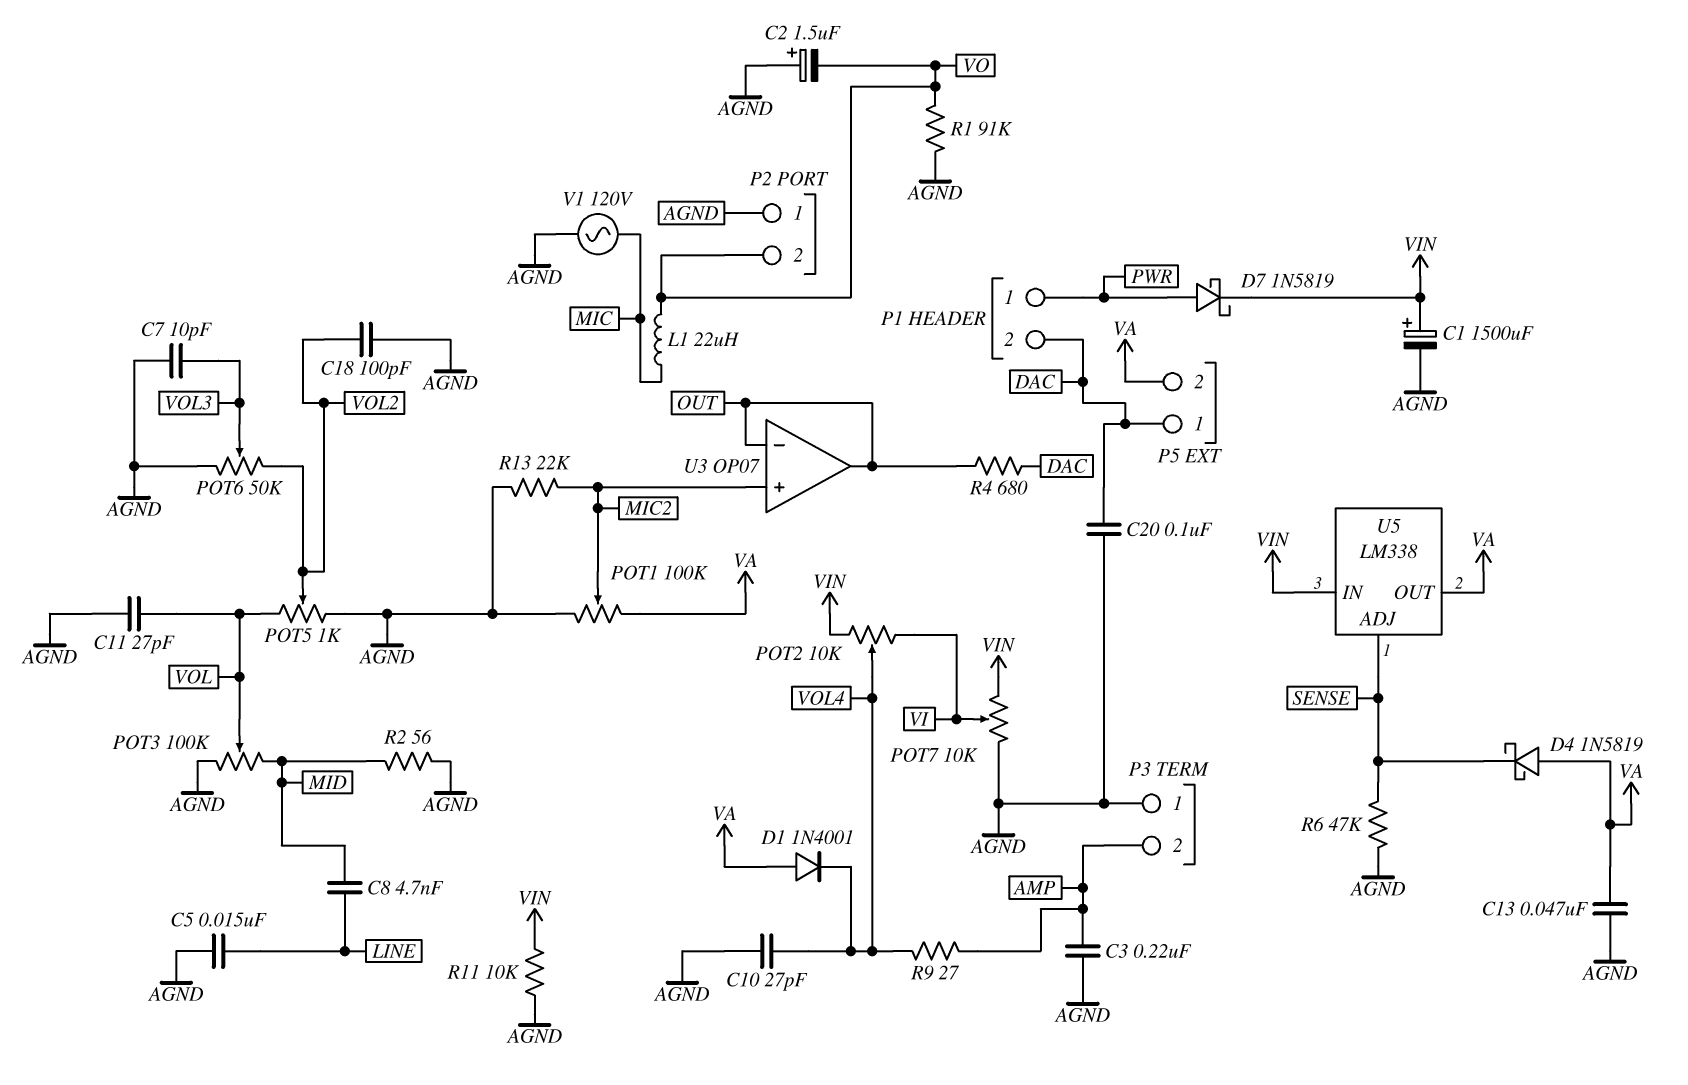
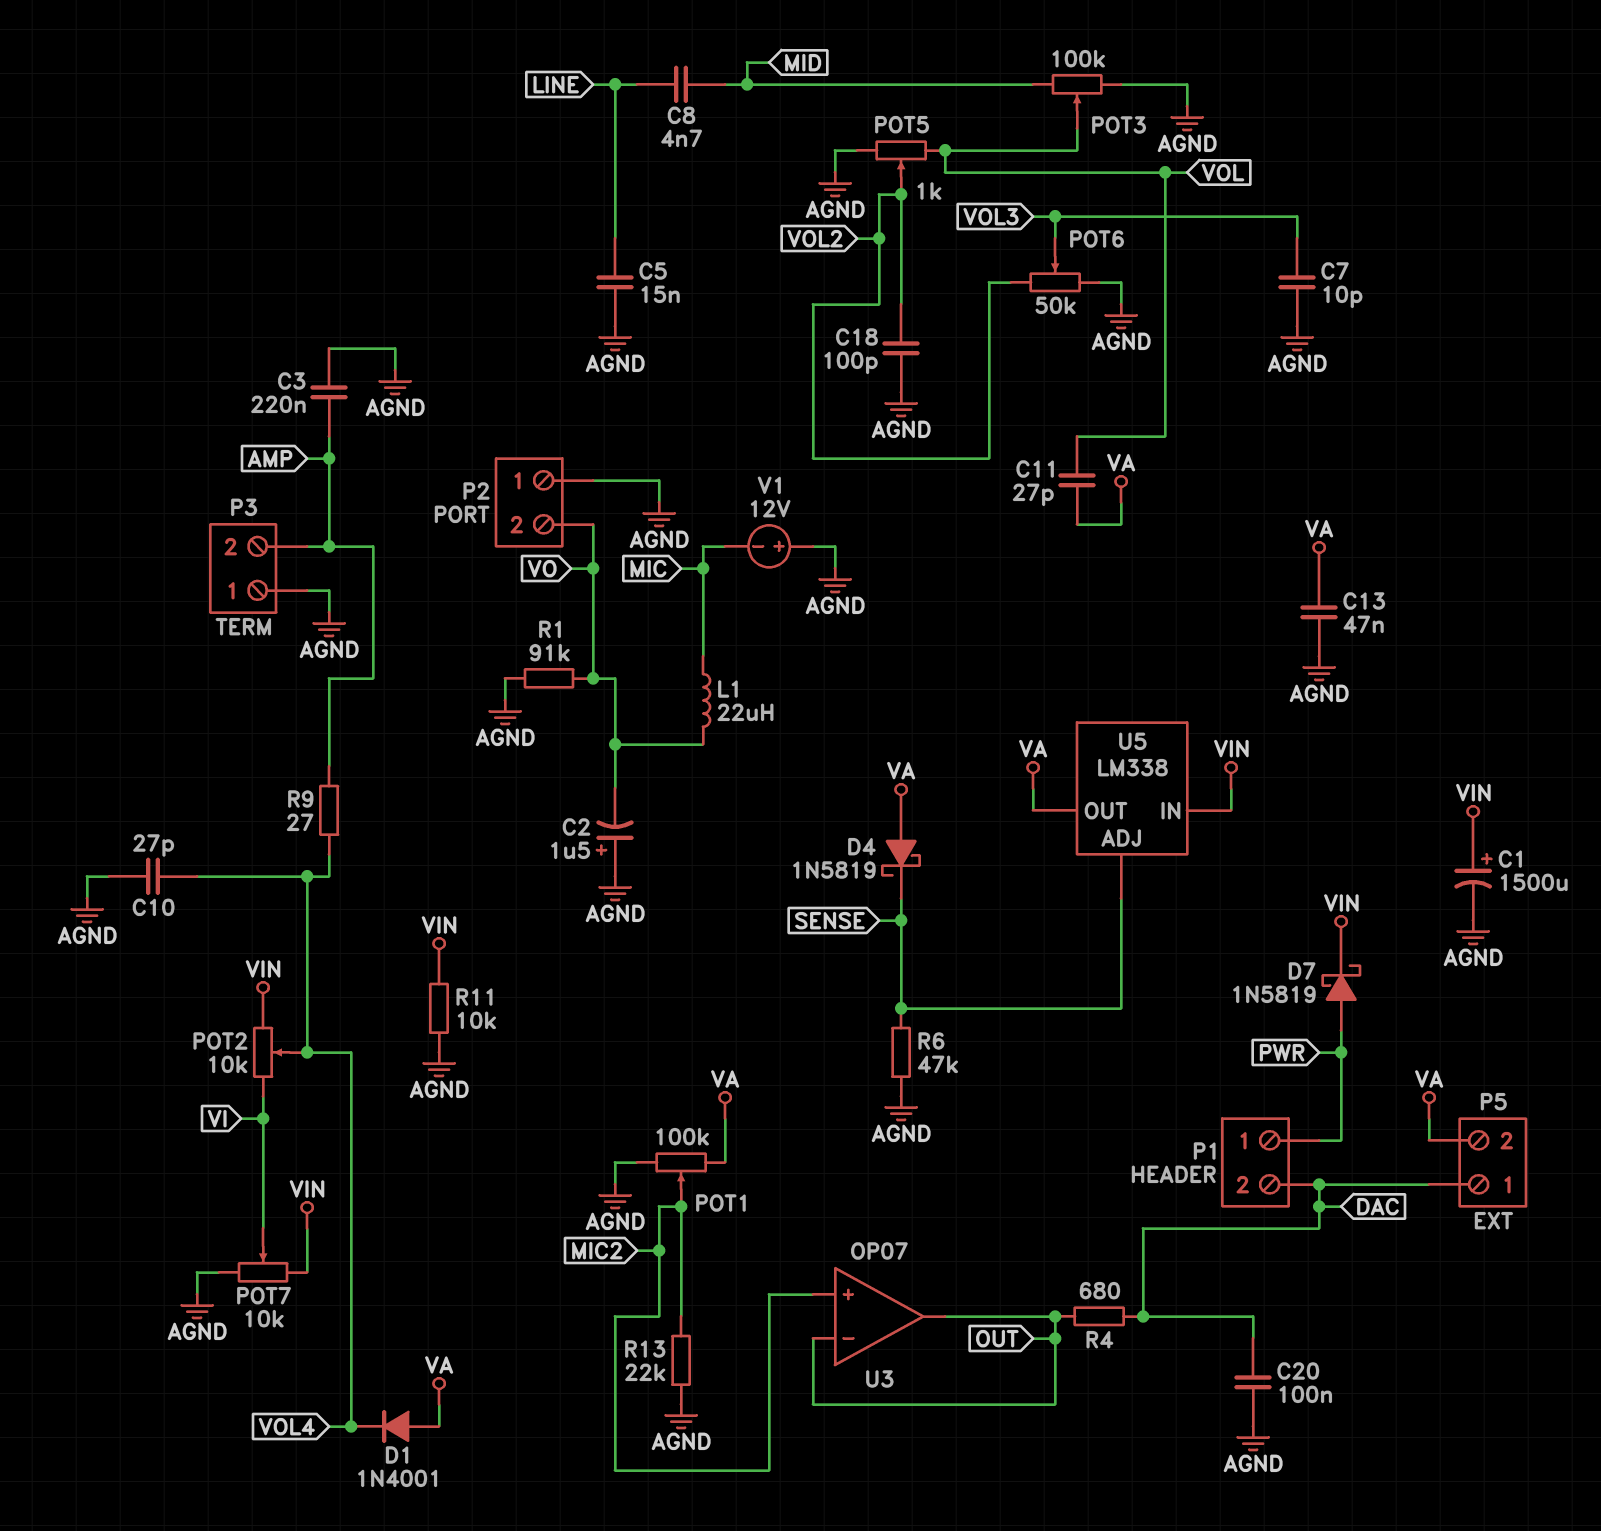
C11: 27pF (AGND, VOL) -> 27pF (VA, VOL)
R2: 56 (AGND, MID) -> none
V1: AC 120V (AGND, MIC) -> 12V (plus AGND, minus MIC)

